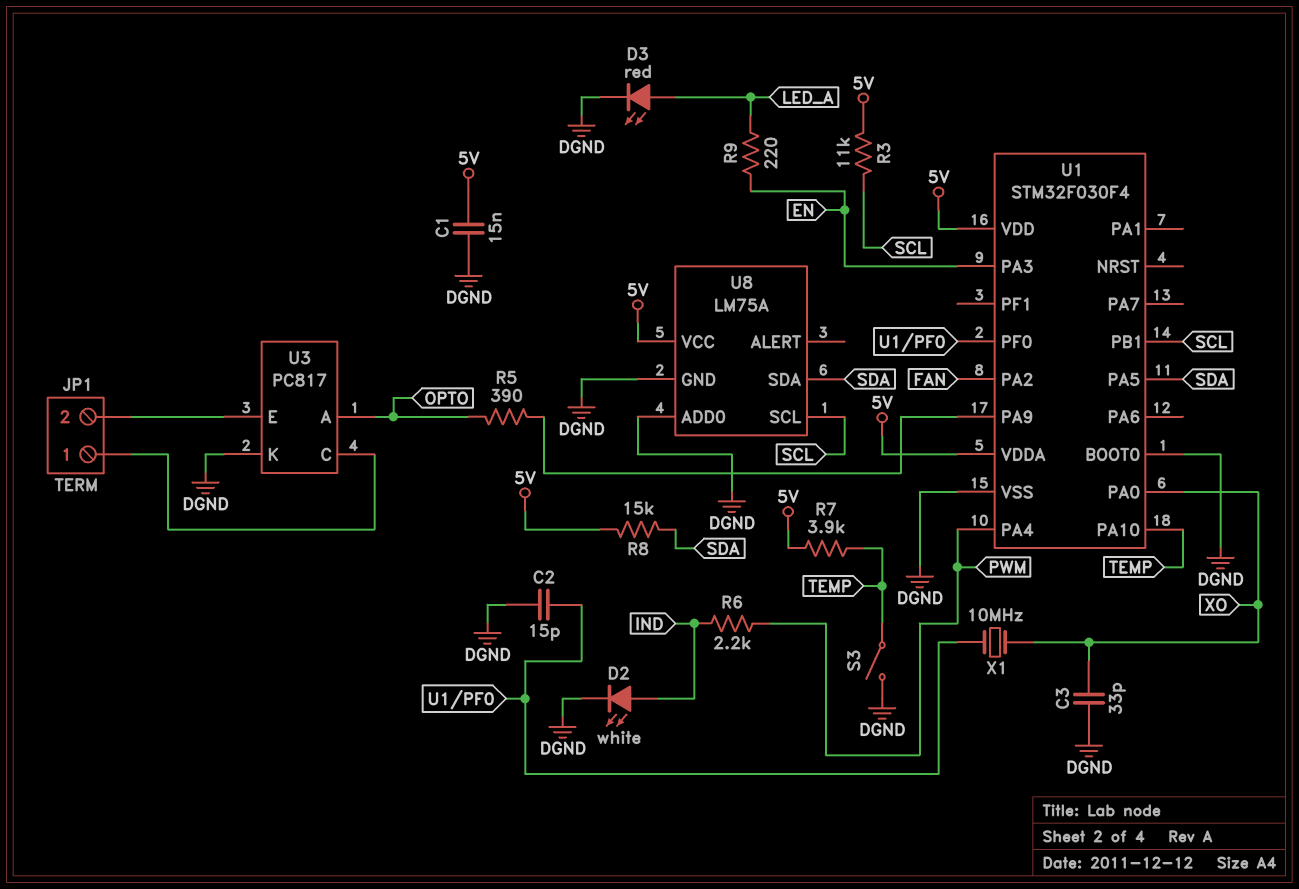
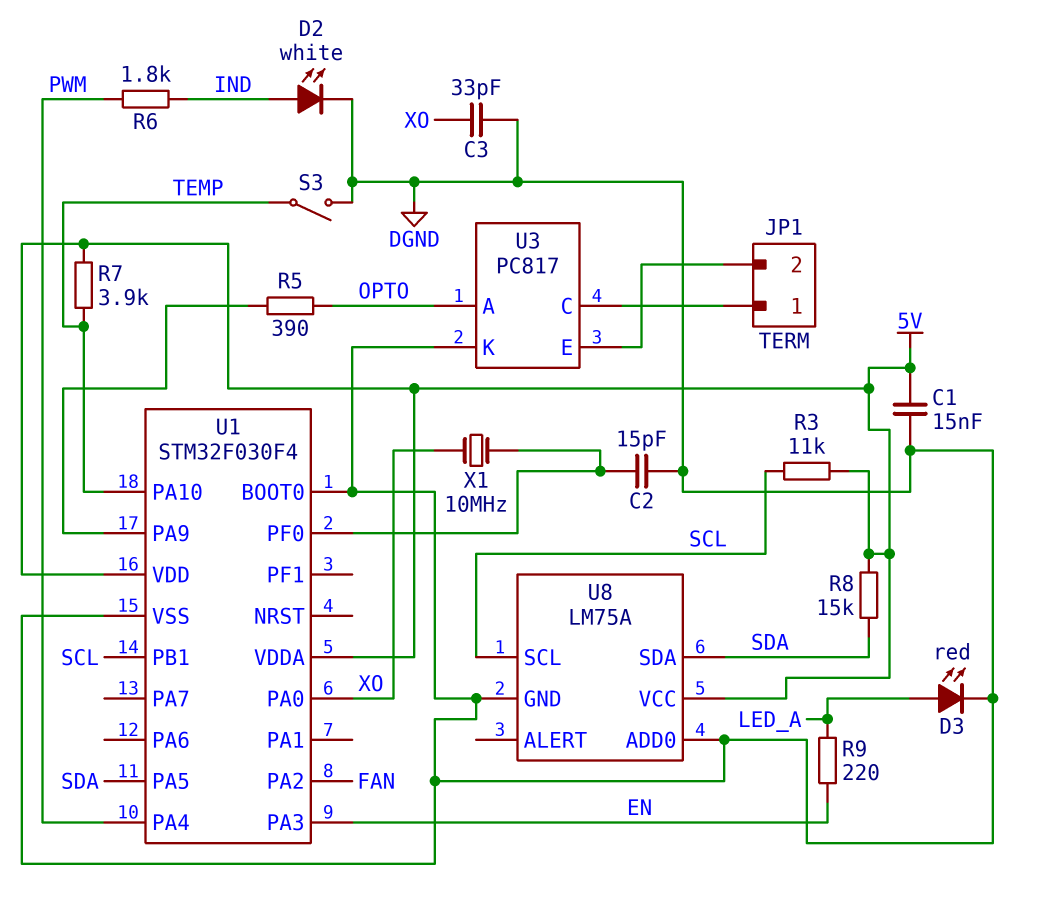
R6: 2.2k (IND, PWM) -> 1.8k (IND, PWM)

